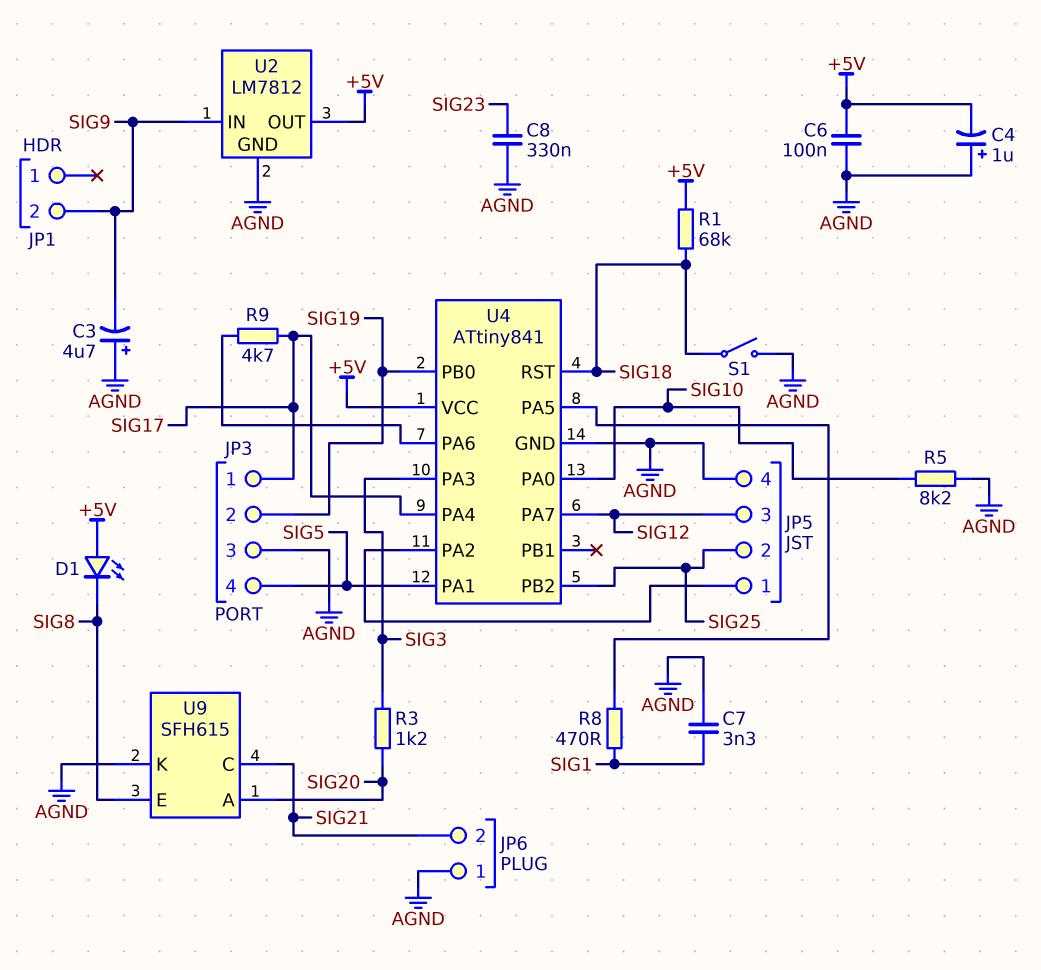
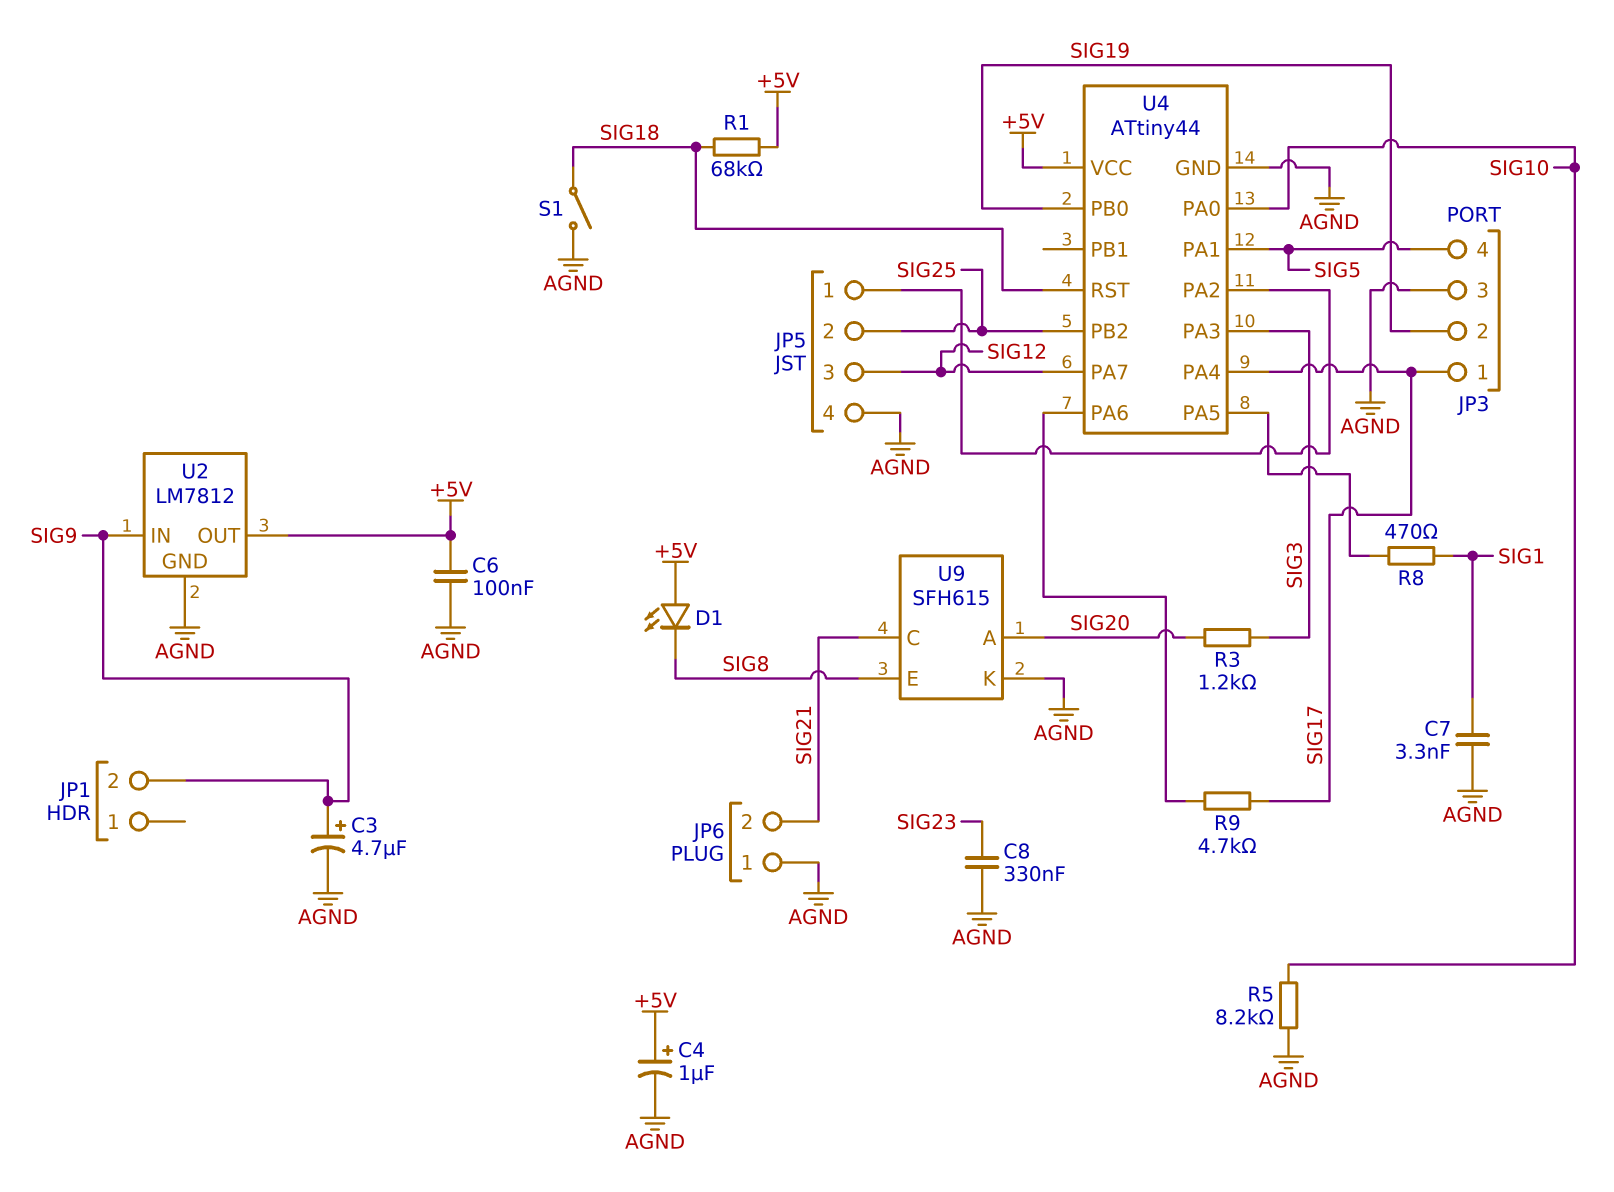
C3: 4.7uF (plus AGND, minus SIG9) -> 4.7uF (plus SIG9, minus AGND)
C4: 1uF (plus AGND, minus +5V) -> 1uF (plus +5V, minus AGND)
U4: ATtiny841 -> ATtiny44

